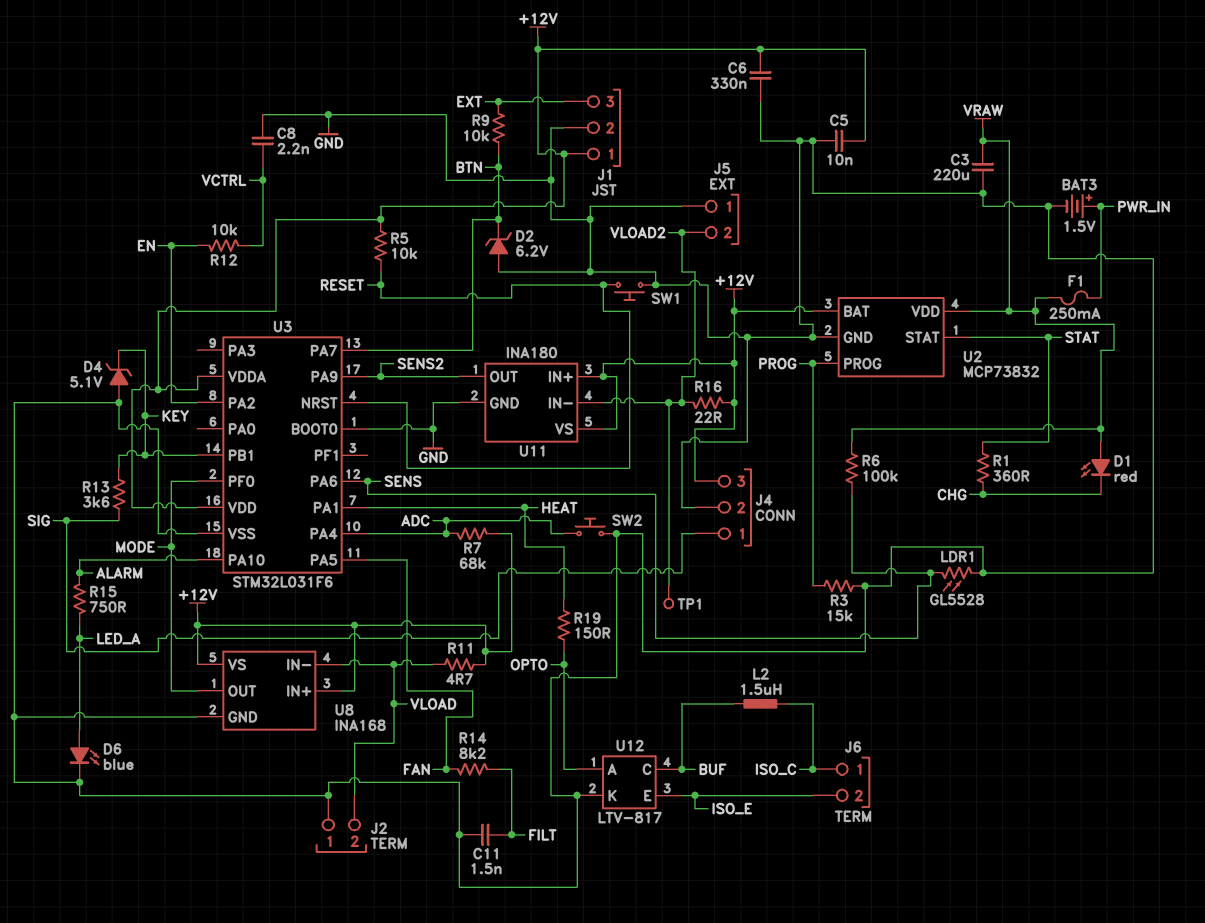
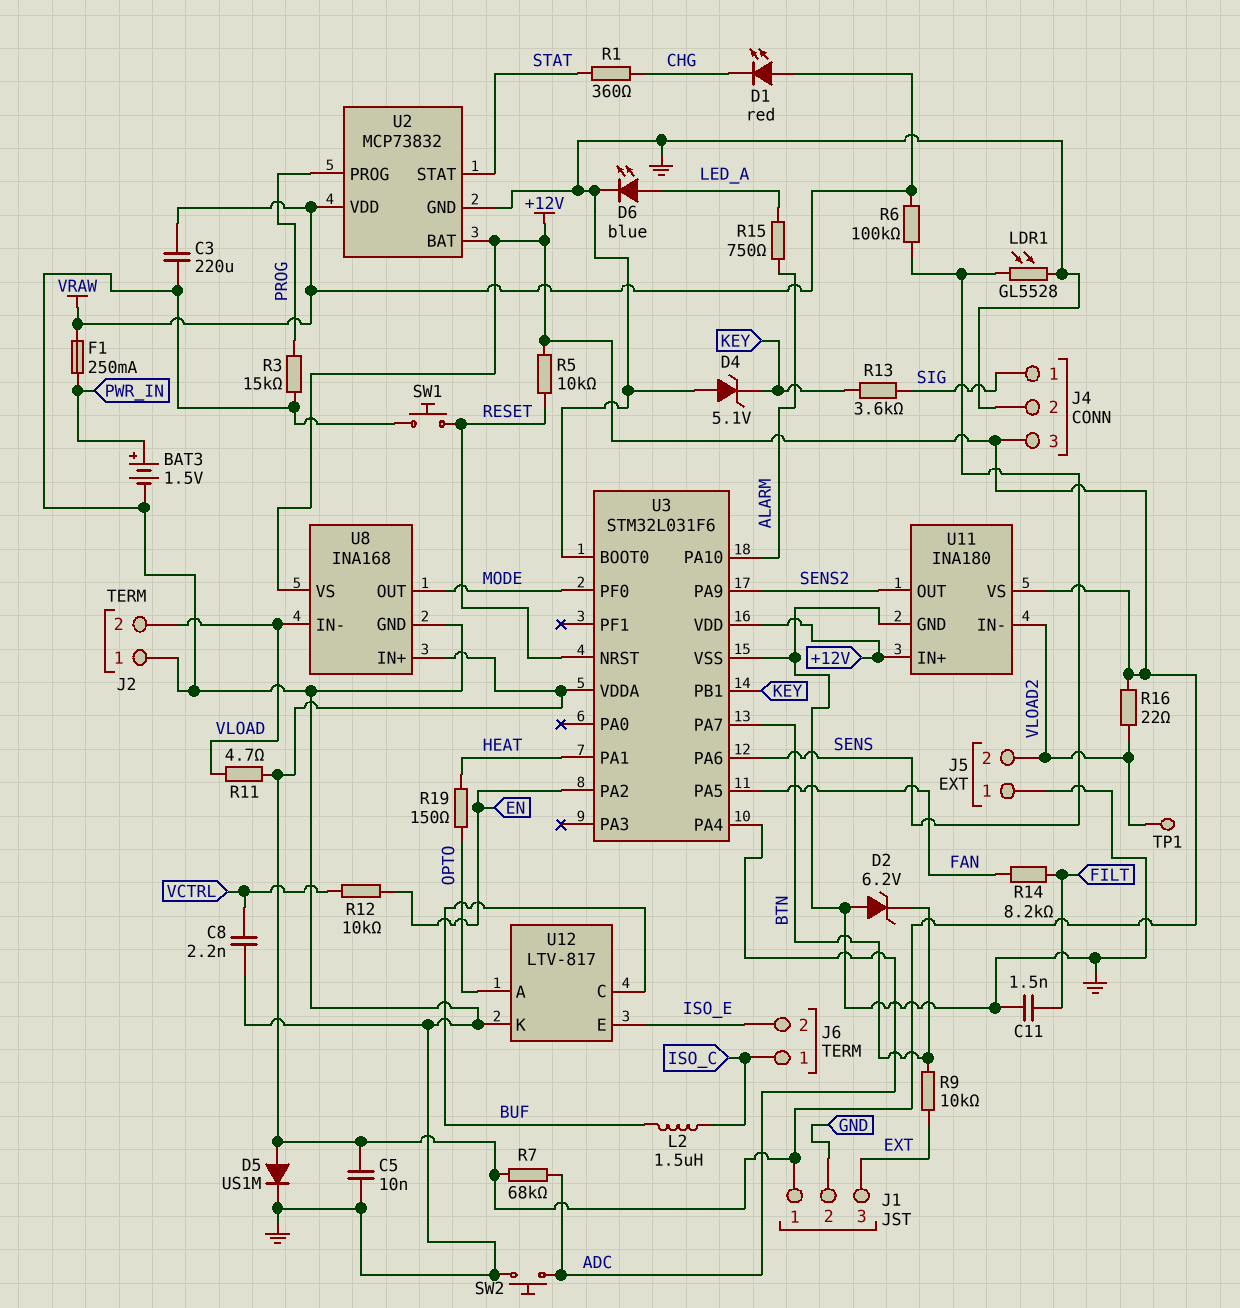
C6: 330nF (+12V, GND) -> none
D5: none -> diode US1M (A +12V, K GND)

